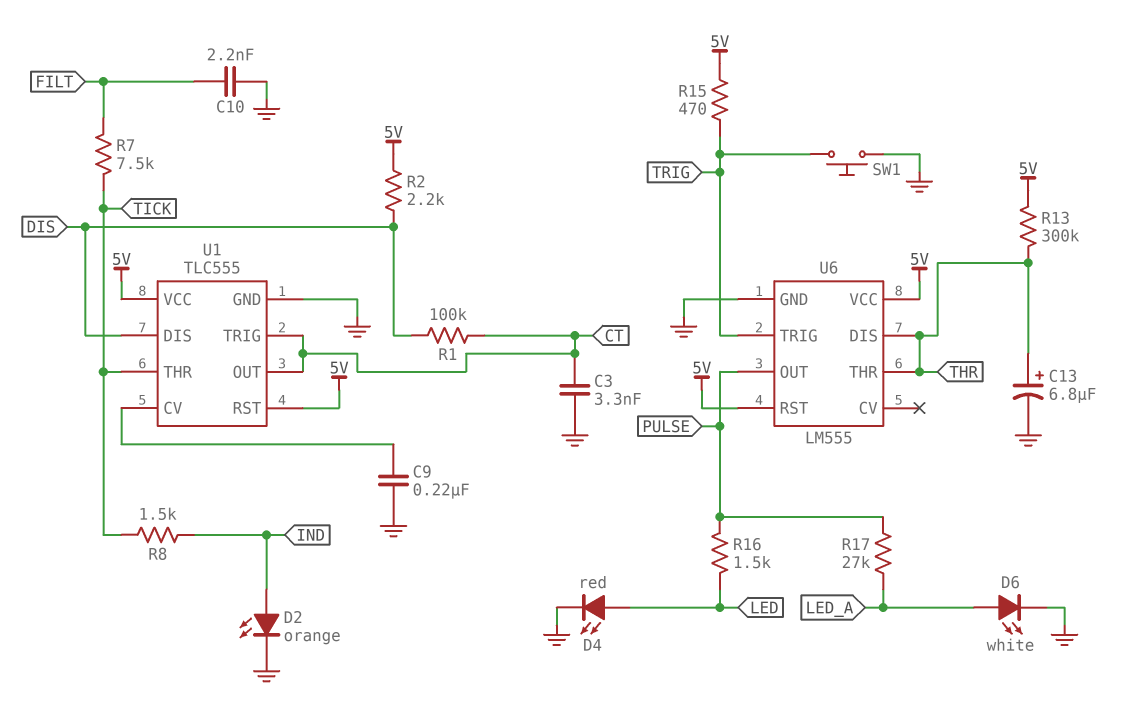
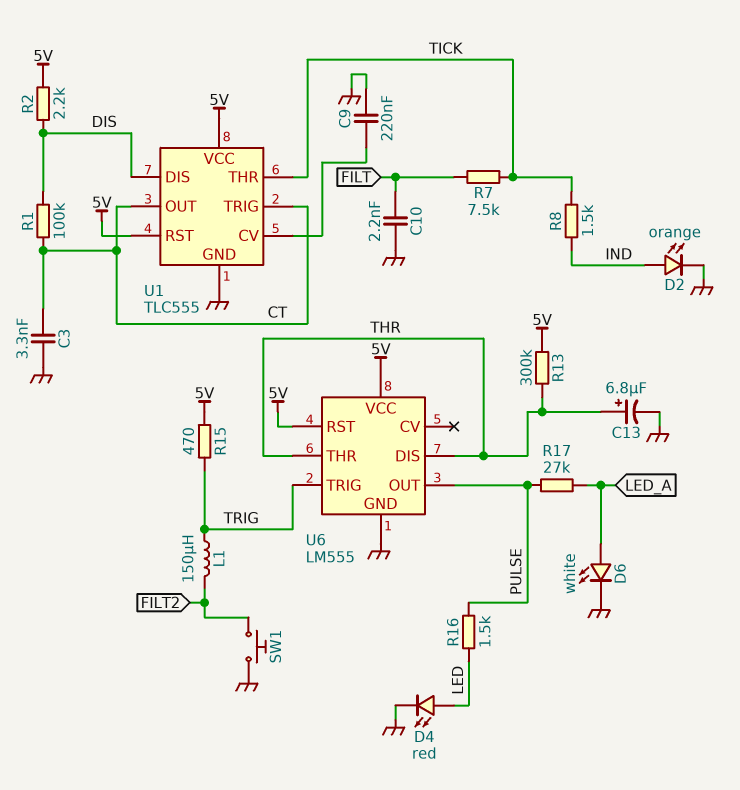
L1: none -> 150uH (FILT2, TRIG)
SW1: button (GND, TRIG) -> button (FILT2, GND)

